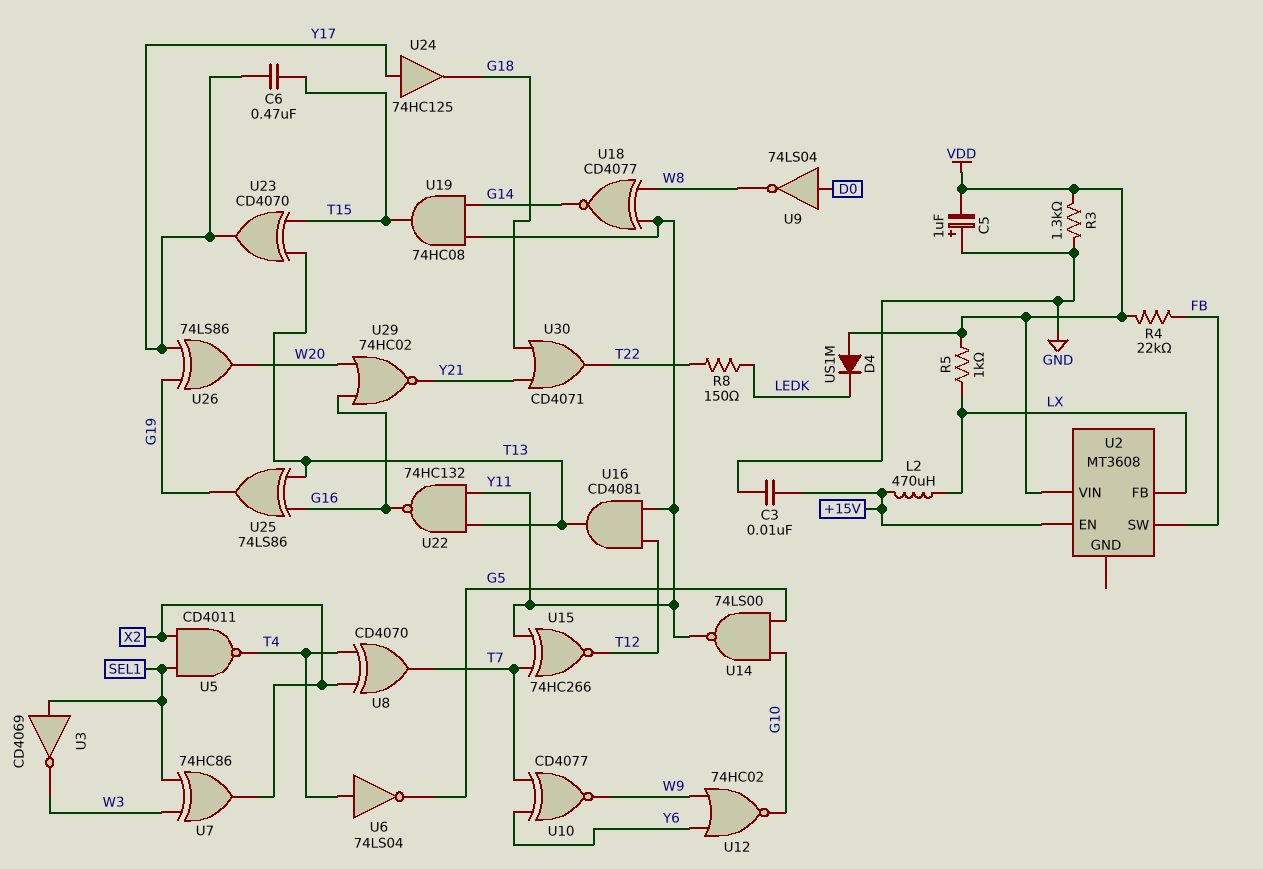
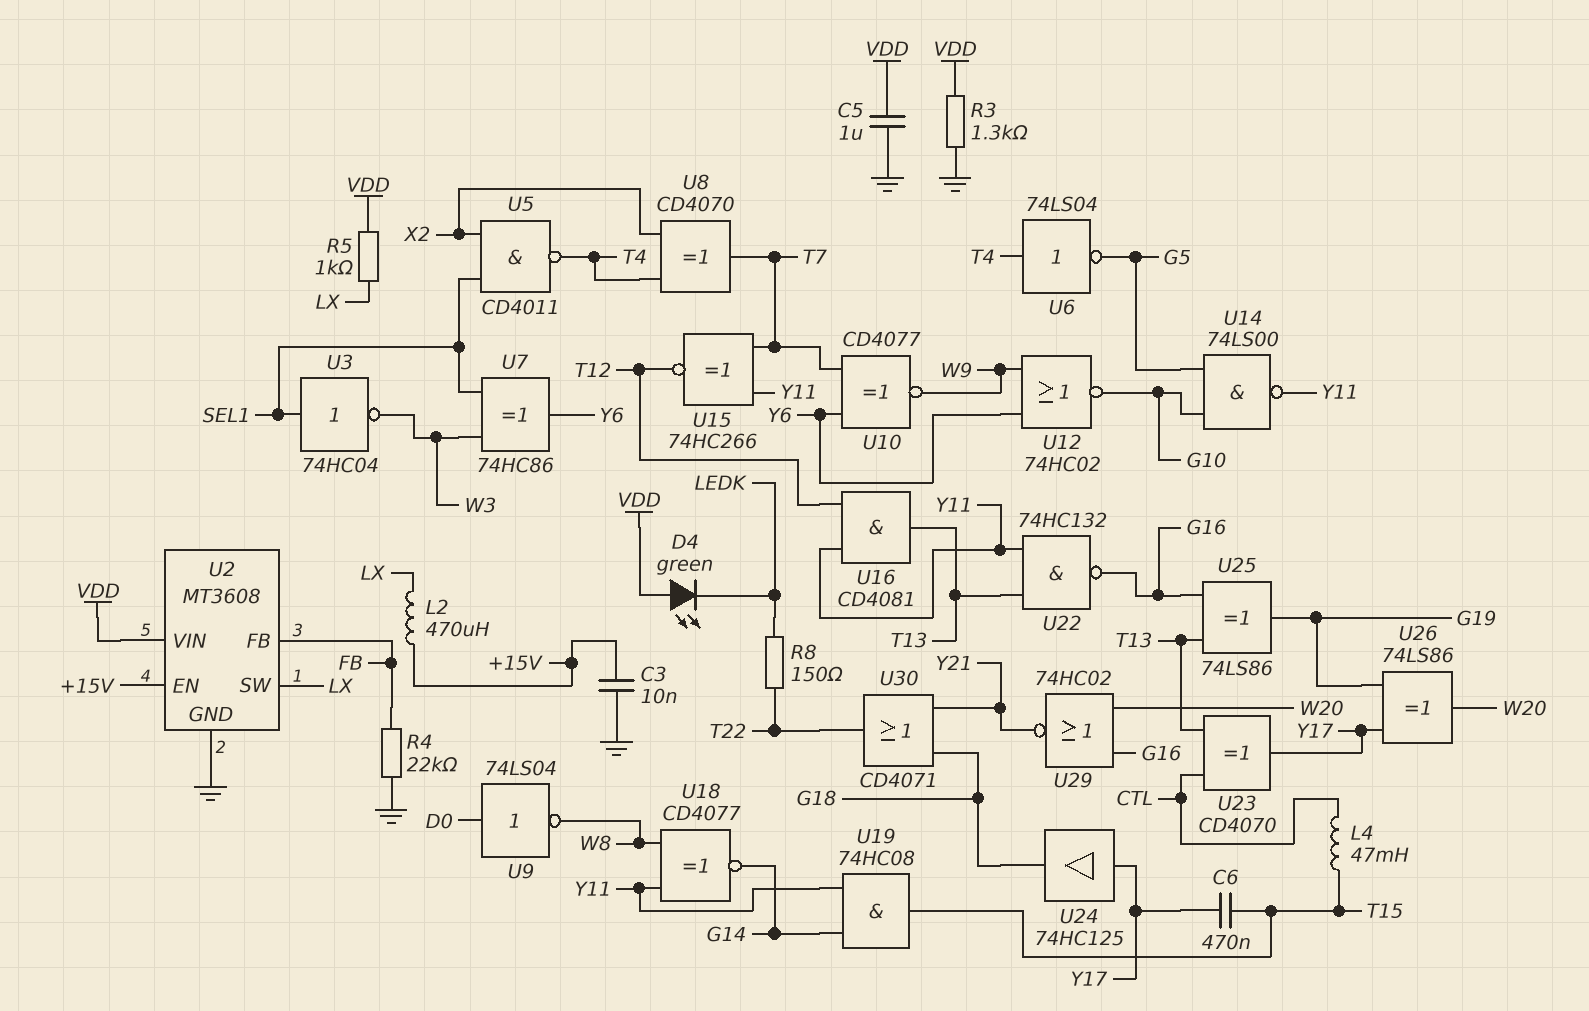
C5: 1uF (plus GND, minus VDD) -> 1uF (GND, VDD)
D4: diode US1M (A VDD, K LEDK) -> LED green (A VDD, K LEDK)
L4: none -> 47mH (CTL, T15)
R4: 22k (FB, VDD) -> 22k (FB, GND)
U2 pin FB: LX -> FB
U2 pin GND: none -> GND
U2 pin SW: FB -> LX
U3: NOT CD4069 (in SEL1, out W3) -> NOT 74HC04 (in SEL1, out W3)
U7: XOR 74HC86 (in SEL1, in W3, out X2) -> XOR 74HC86 (in SEL1, in W3, out Y6)
U23: XOR CD4070 (in T13, in T15, out Y17) -> XOR CD4070 (in CTL, in T13, out Y17)

